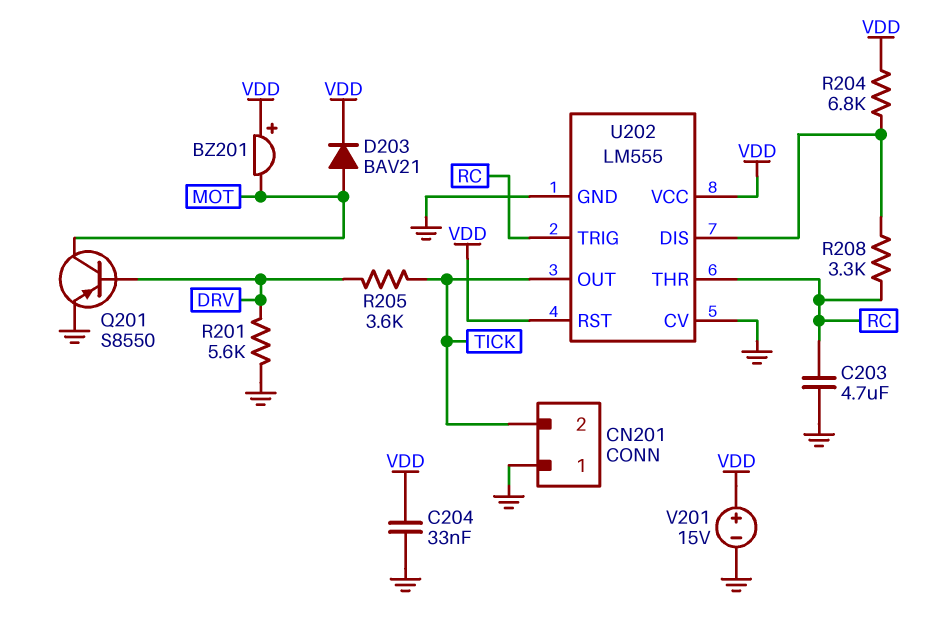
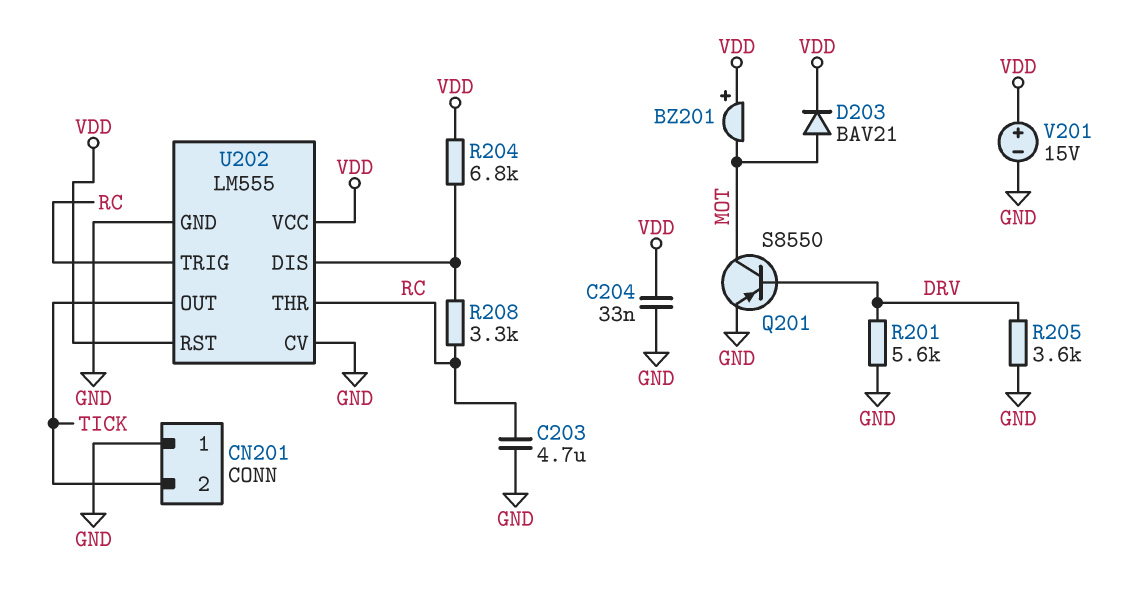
R205: 3.6k (DRV, TICK) -> 3.6k (DRV, GND)

